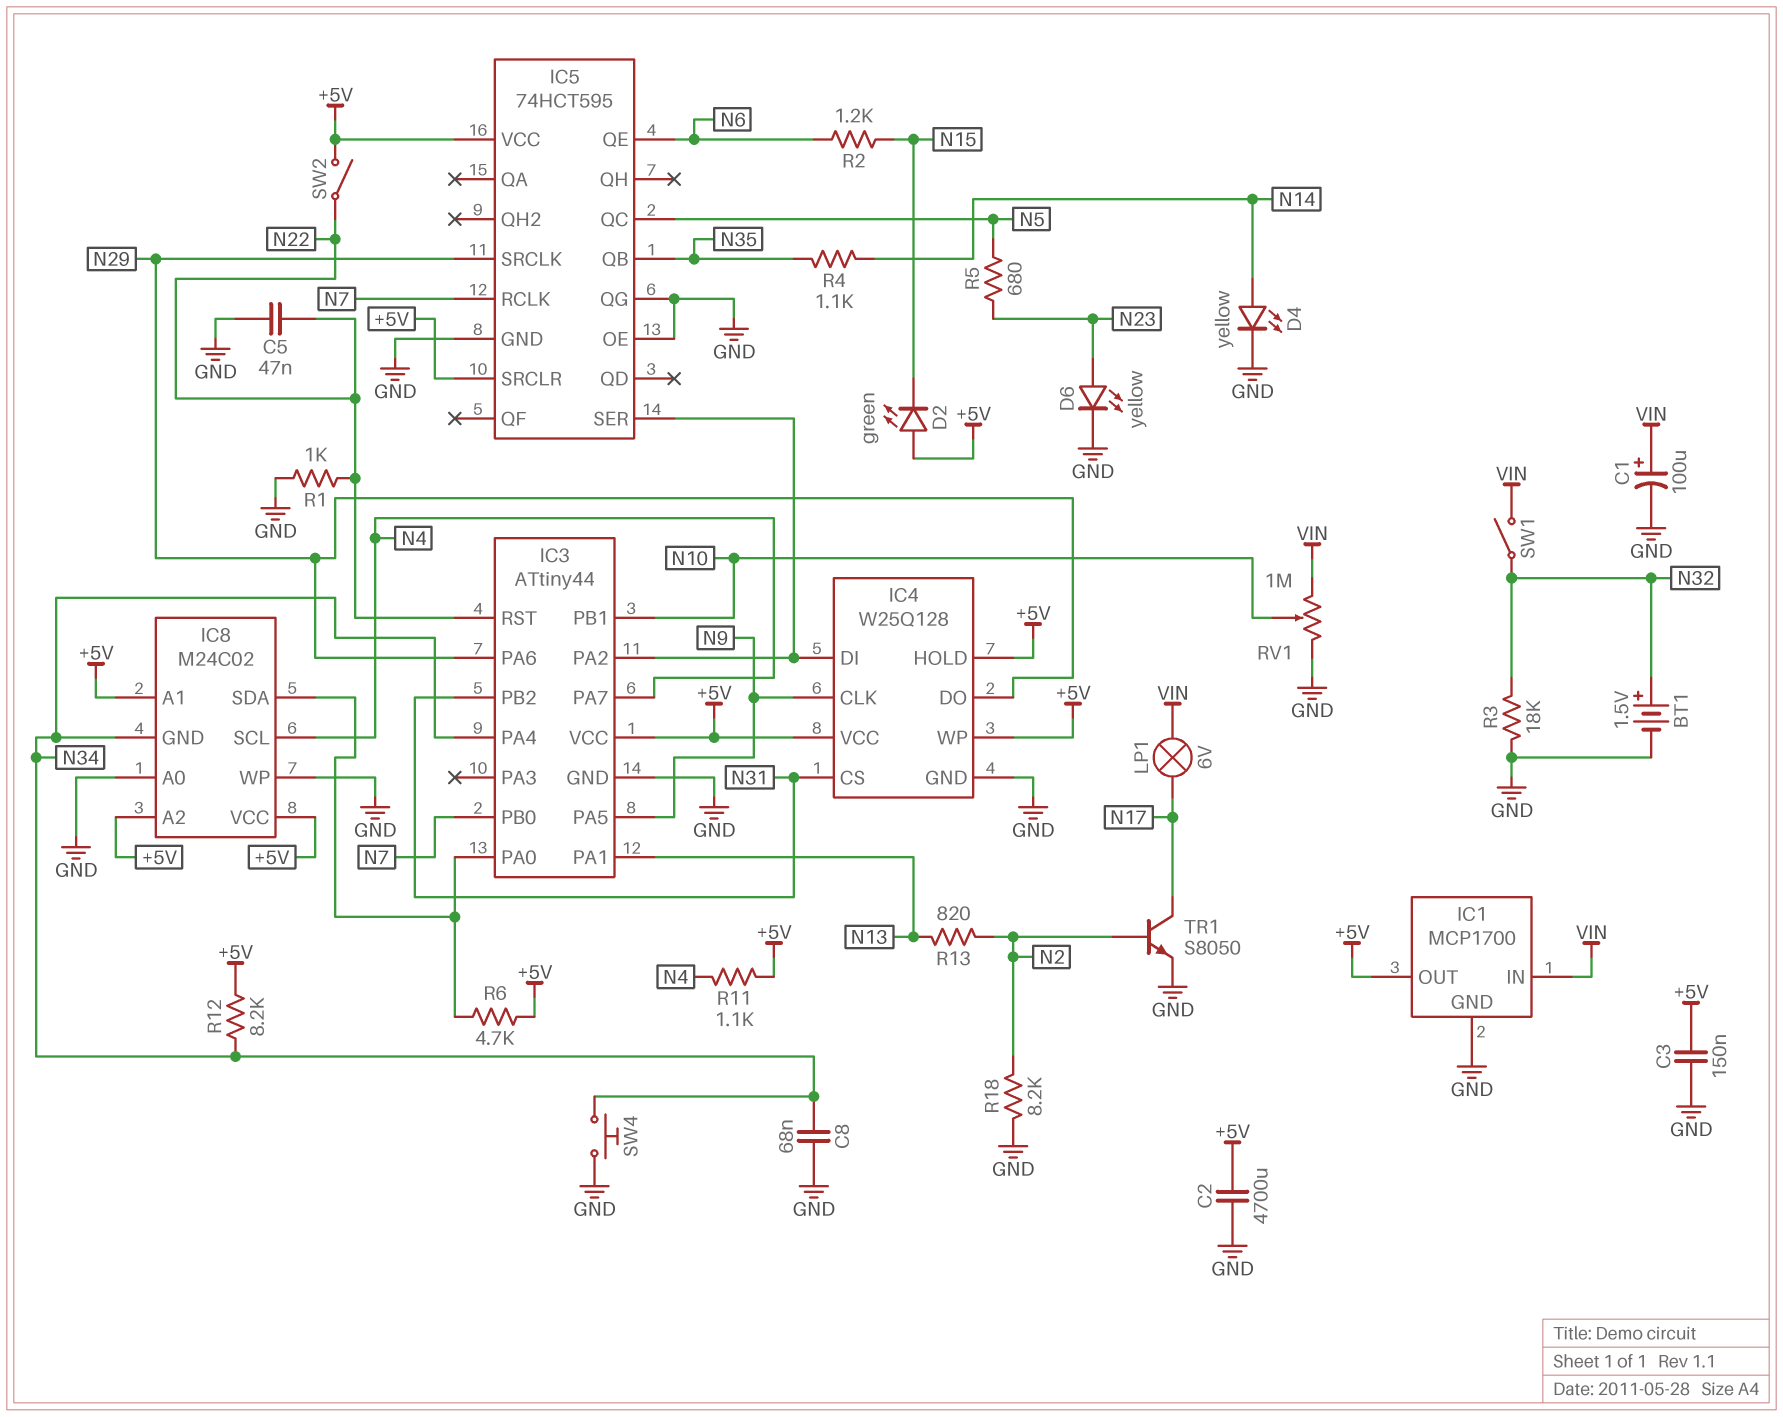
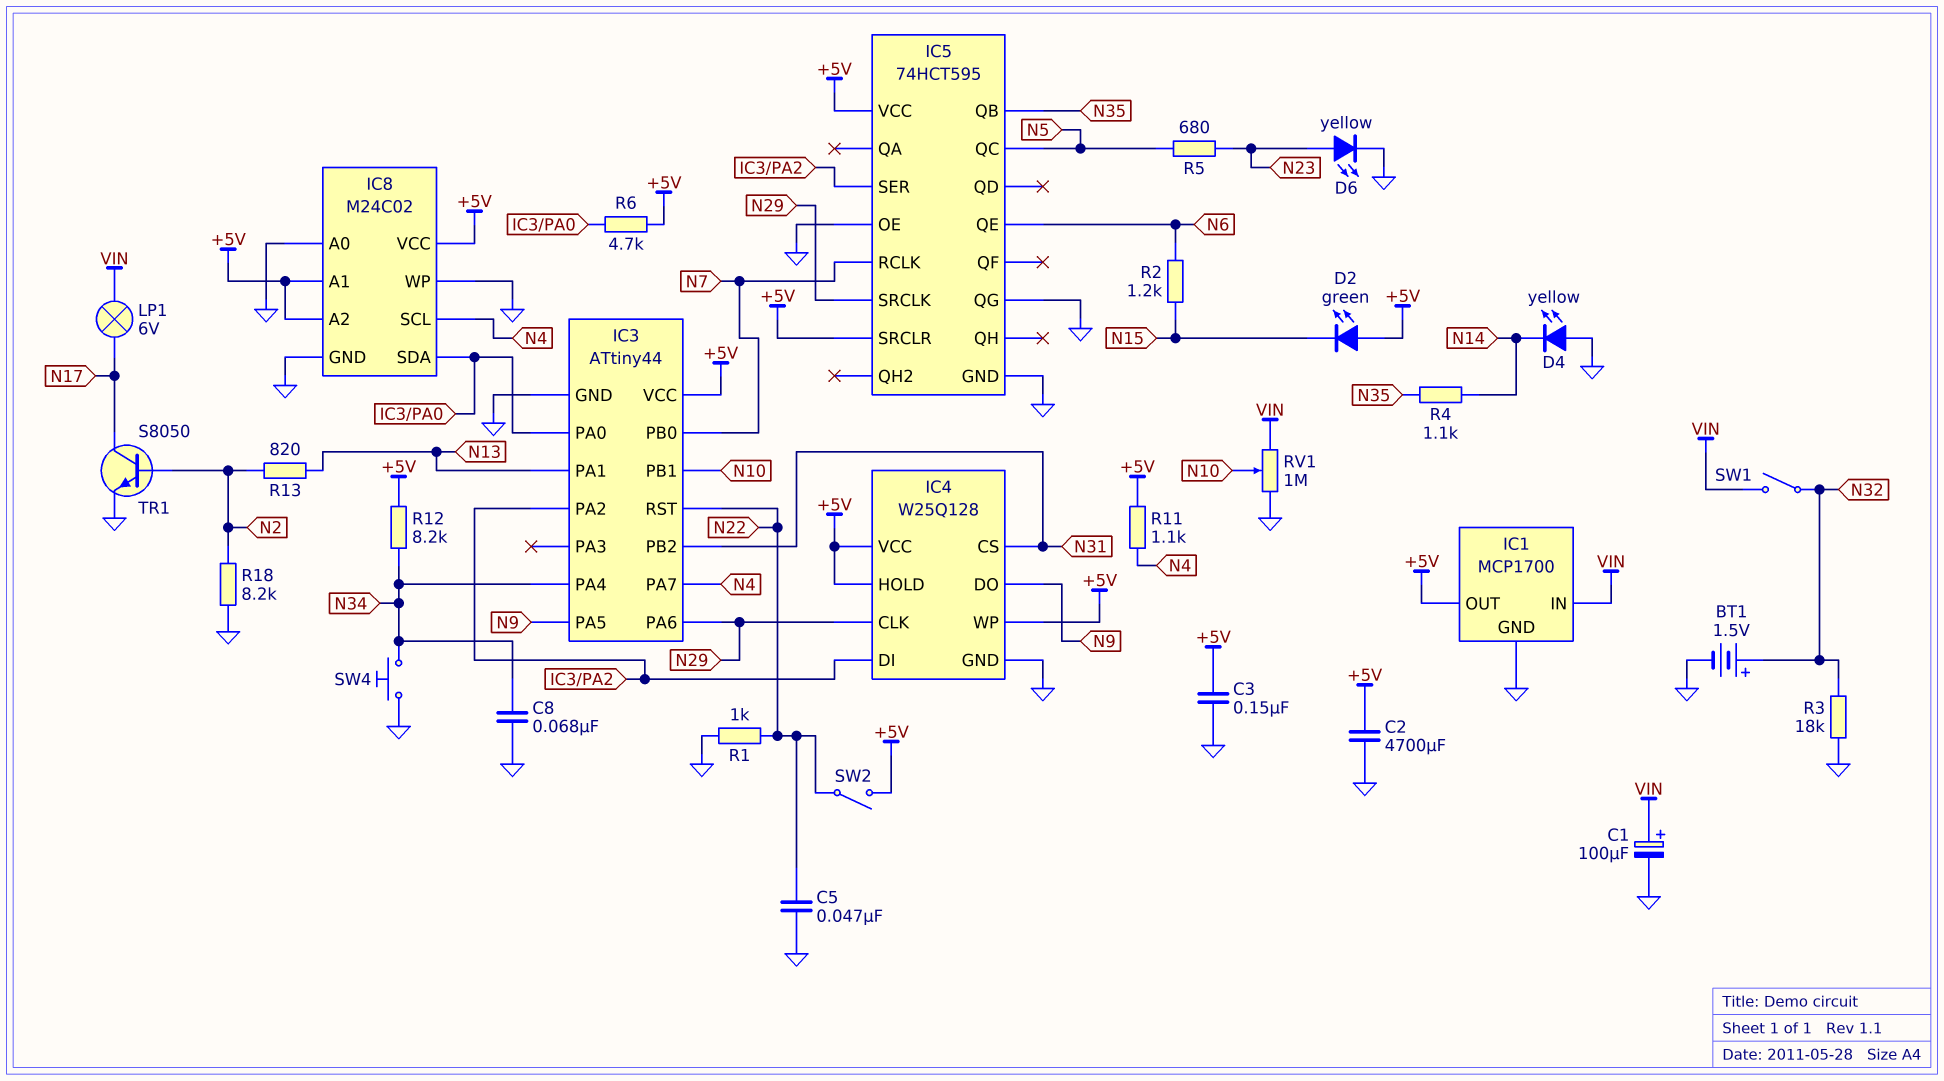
D4: LED yellow (A N14, K GND) -> LED yellow (A GND, K N14)
IC4 pin CLK: N9 -> N29
IC4 pin DO: N29 -> N9
IC8 pin GND: N34 -> GND

